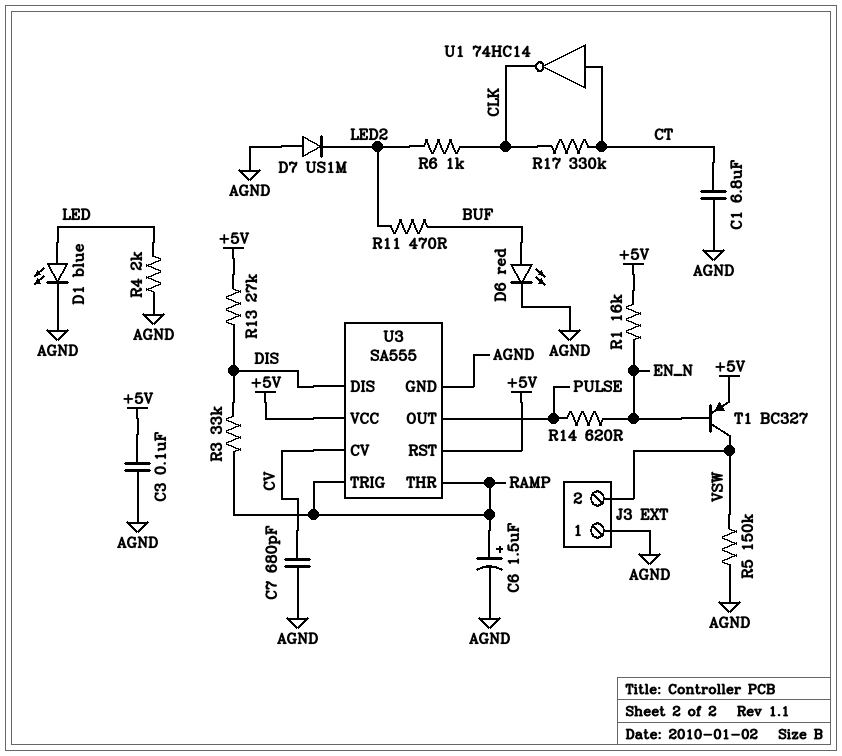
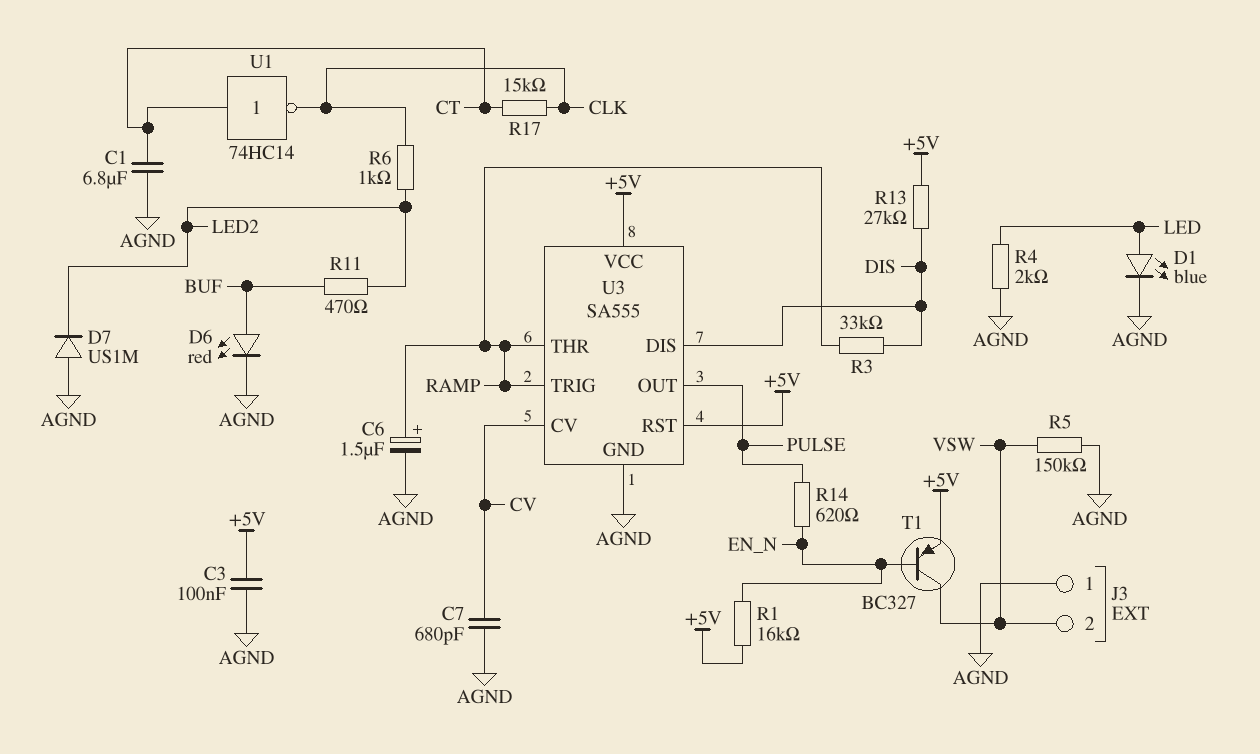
R17: 330k (CLK, CT) -> 15k (CLK, CT)

